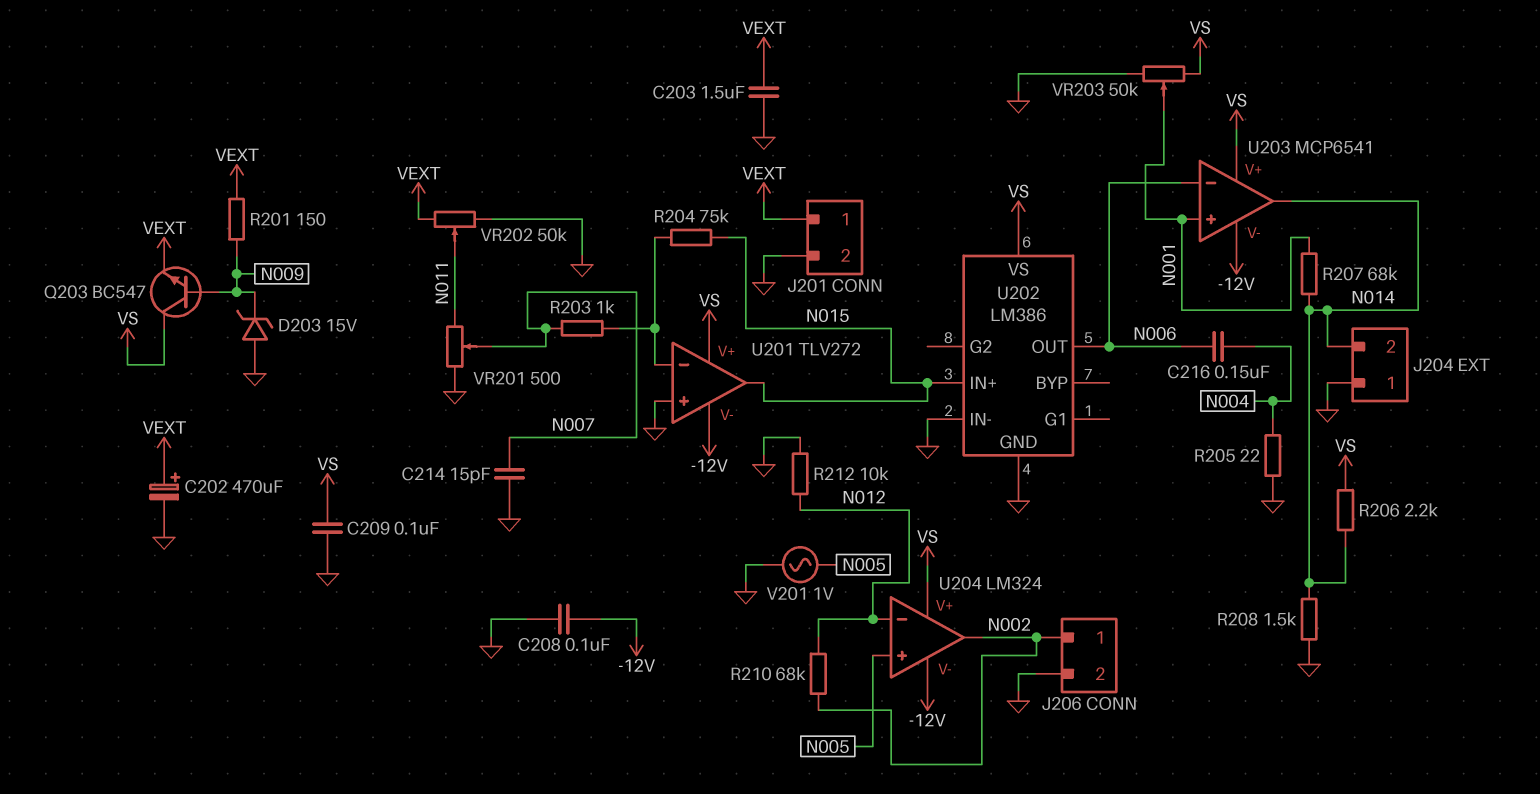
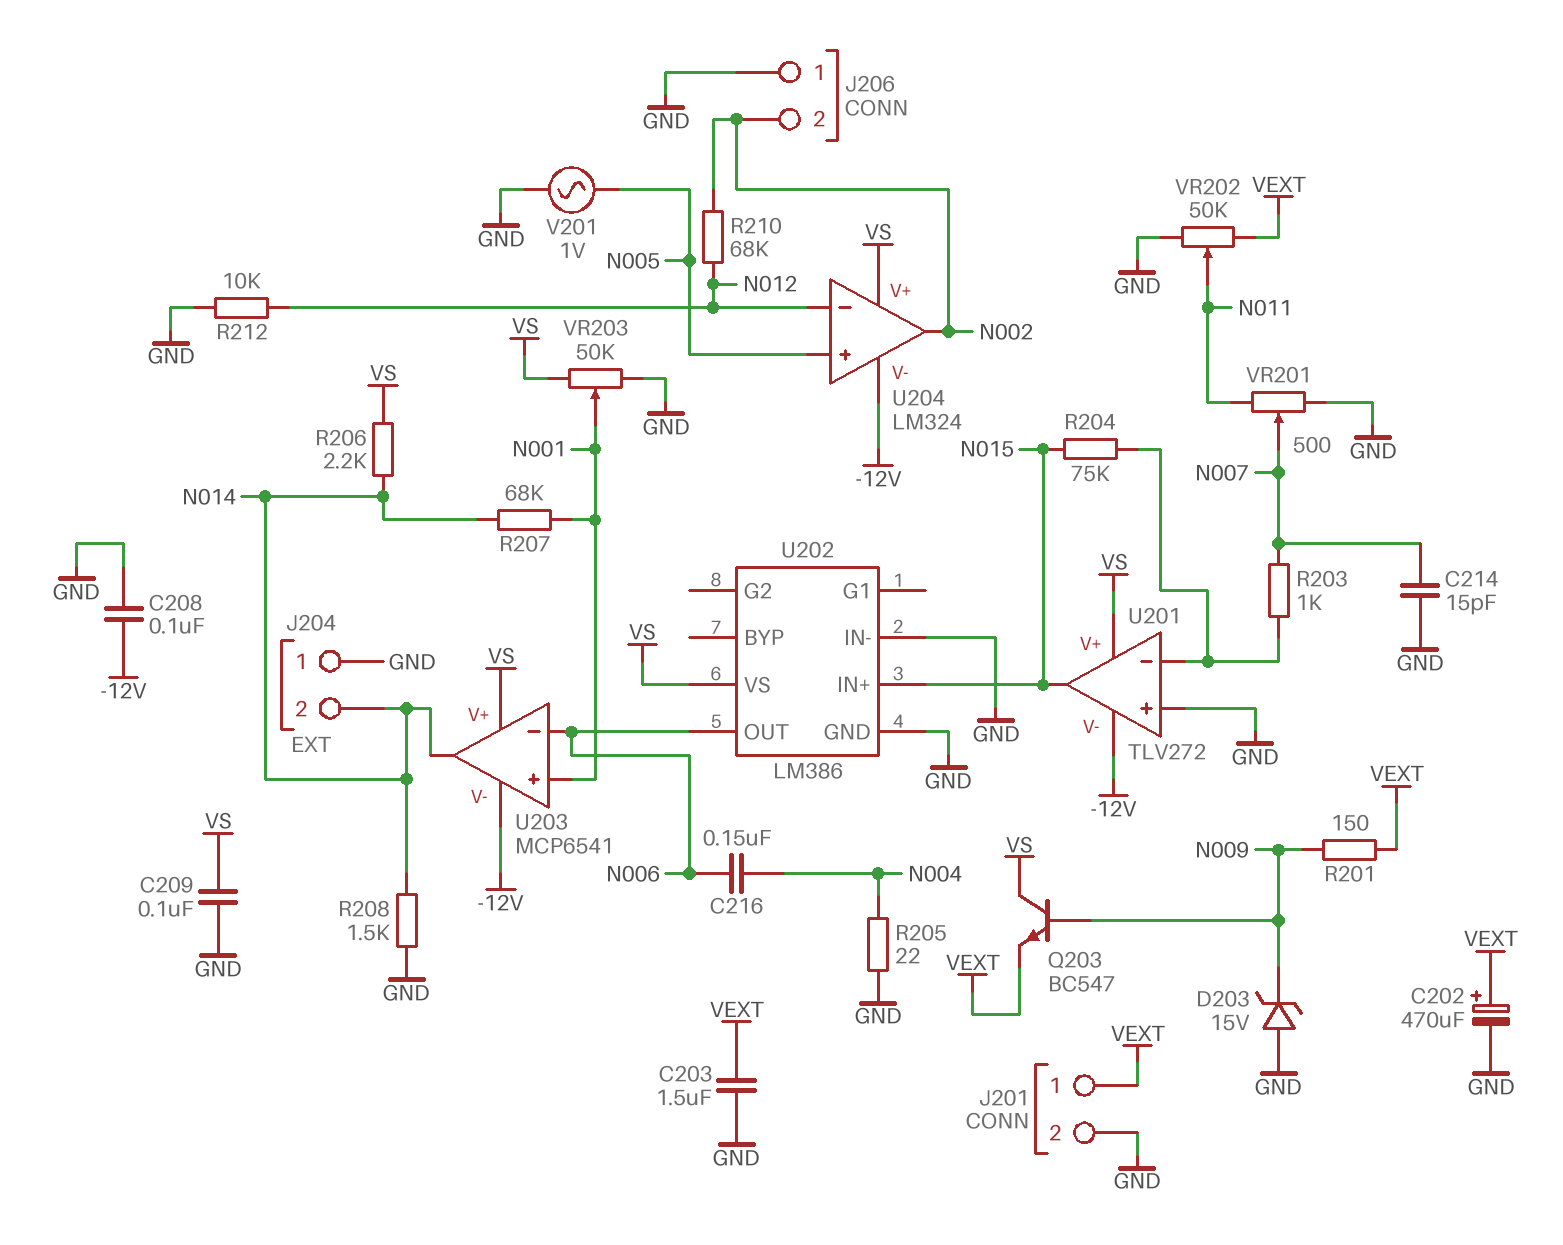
J206 pin 1: N002 -> GND
J206 pin 2: GND -> N002

